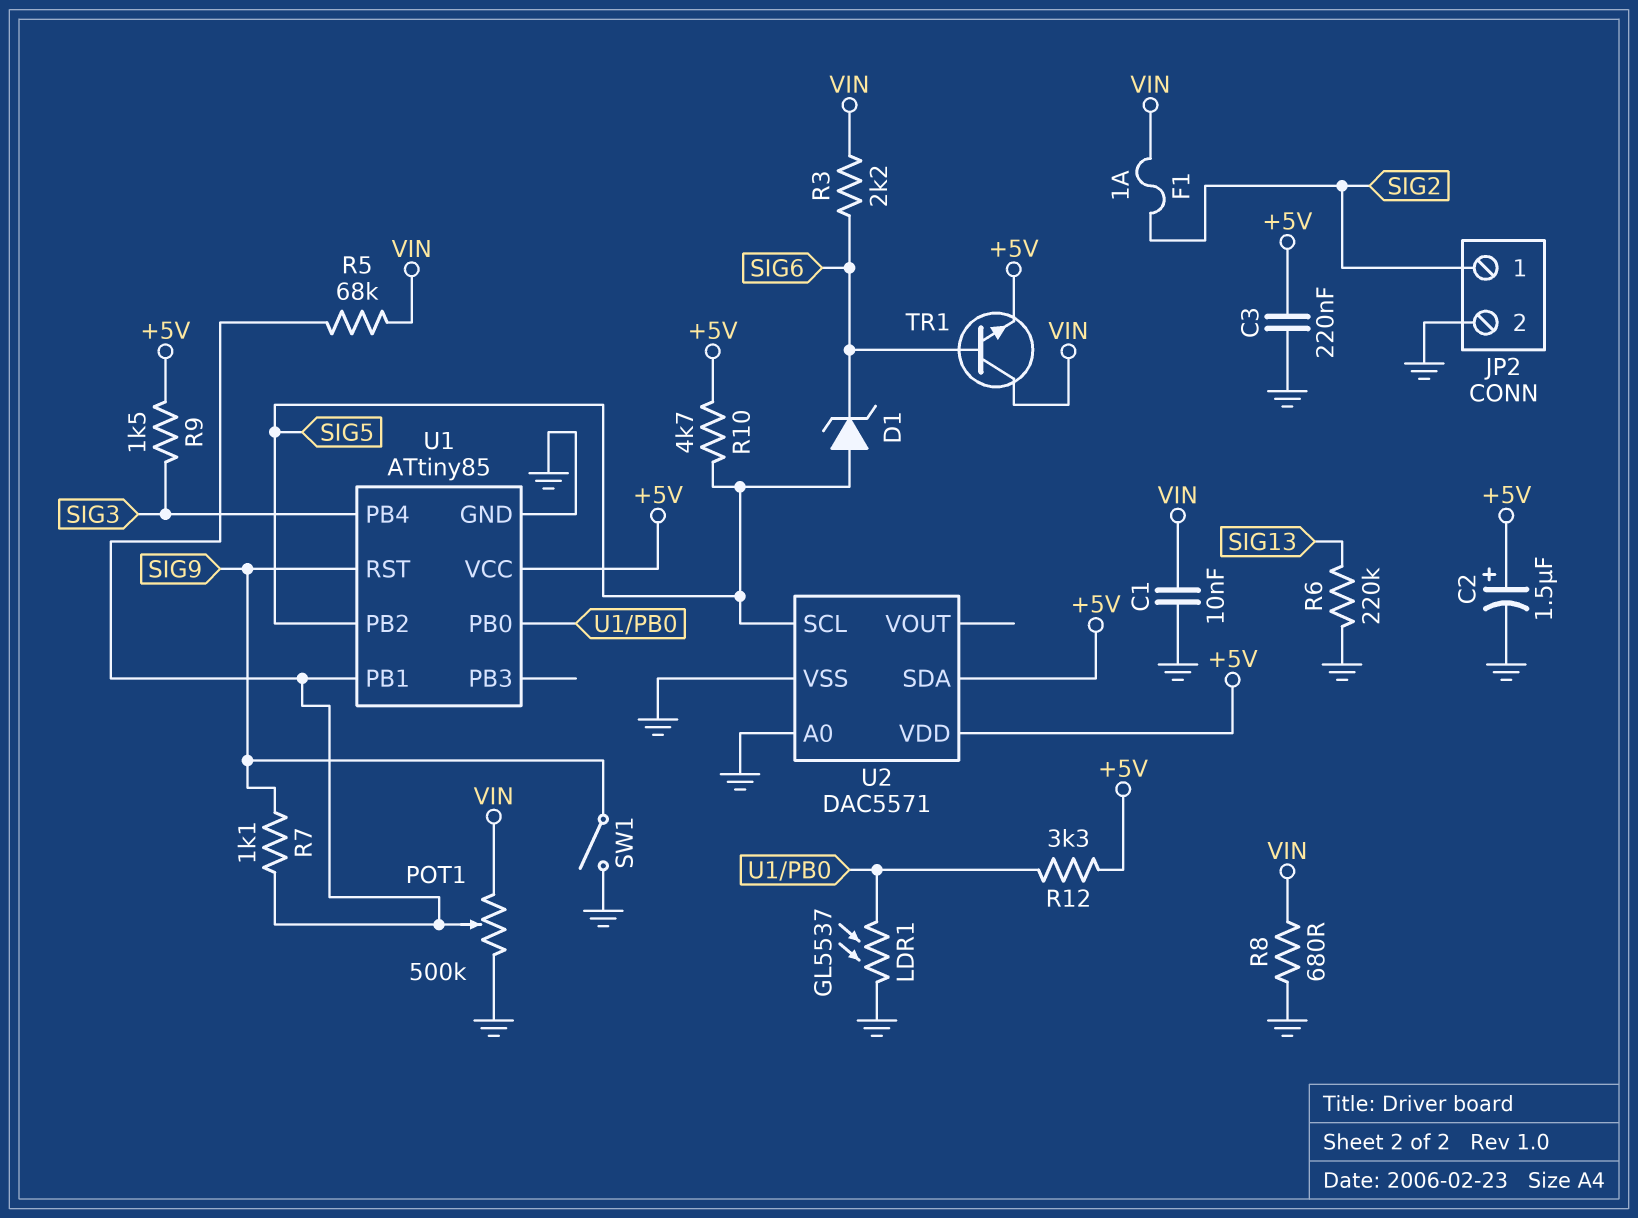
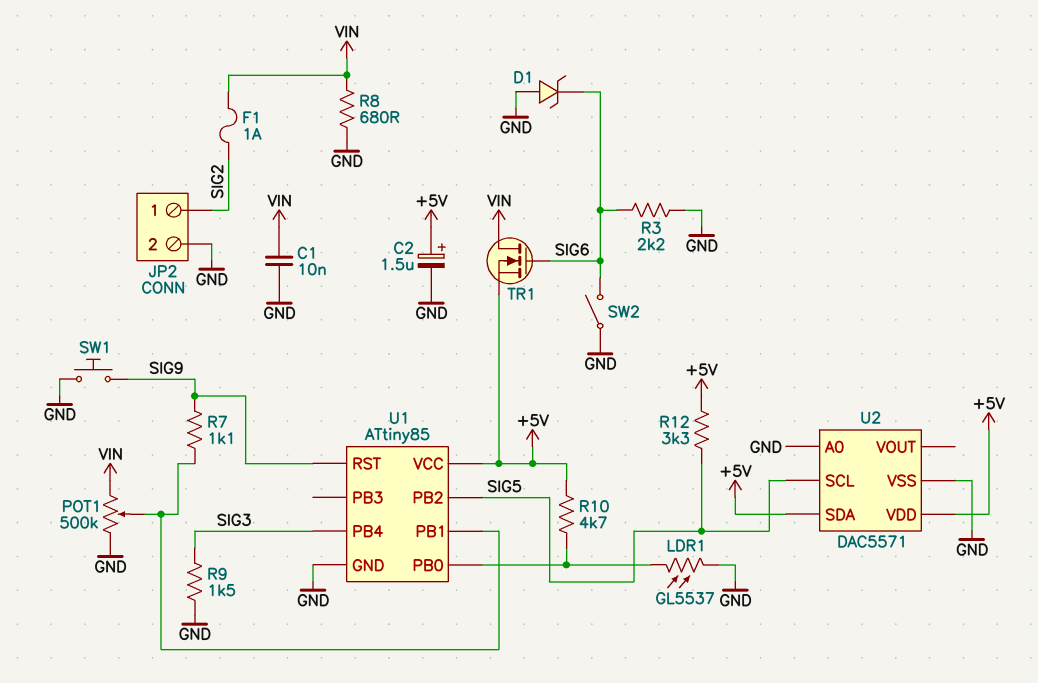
C3: 220nF (+5V, GND) -> none
D1: zener (A SIG5, K SIG6) -> zener (A GND, K SIG6)
R3: 2.2k (SIG6, VIN) -> 2.2k (GND, SIG6)
R5: 68k (U1/PB1, VIN) -> none
R6: 220k (GND, SIG13) -> none
R9: 1.5k (+5V, SIG3) -> 1.5k (GND, SIG3)
R10: 4.7k (+5V, SIG5) -> 4.7k (+5V, U1/PB0)
R12: 3.3k (+5V, U1/PB0) -> 3.3k (+5V, SIG5)
SW1: switch (GND, SIG9) -> button (GND, SIG9)
SW2: none -> switch (GND, SIG6)
TR1: NPN (B SIG6, C VIN, E +5V) -> NMOS (G SIG6, D VIN, S +5V)

